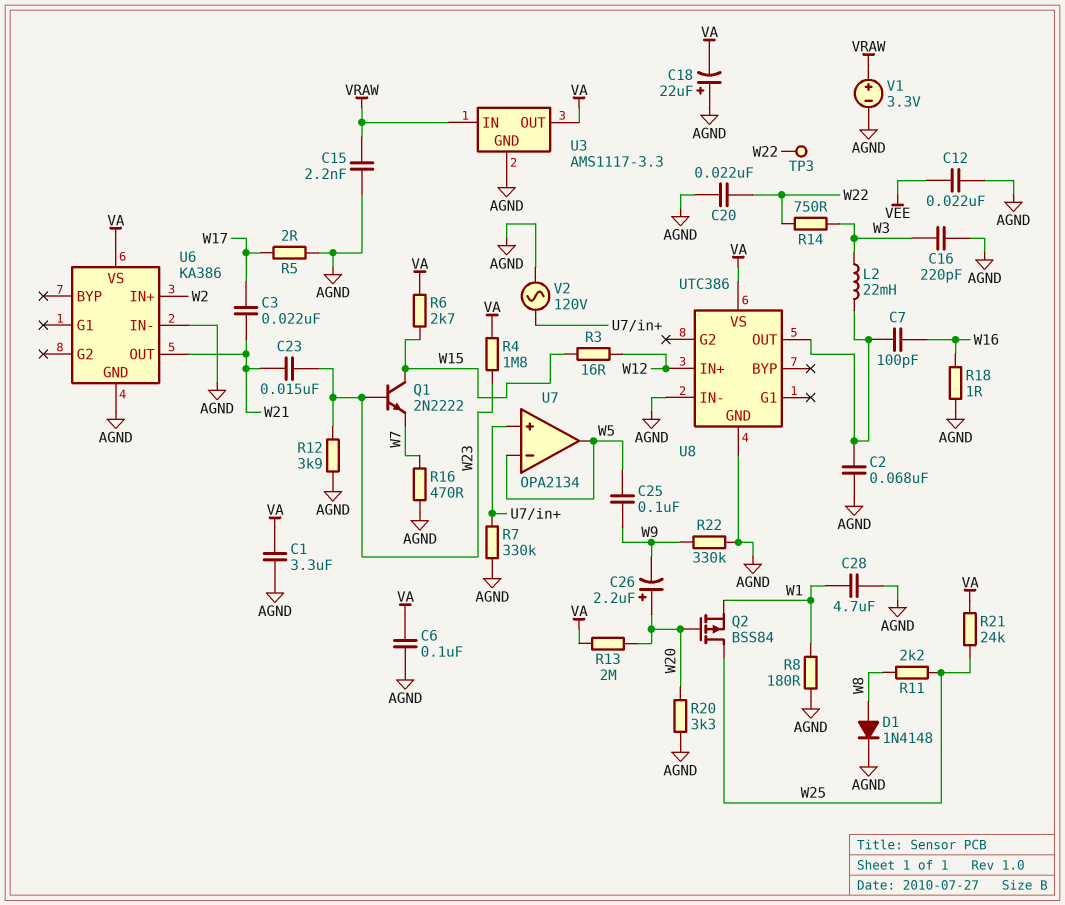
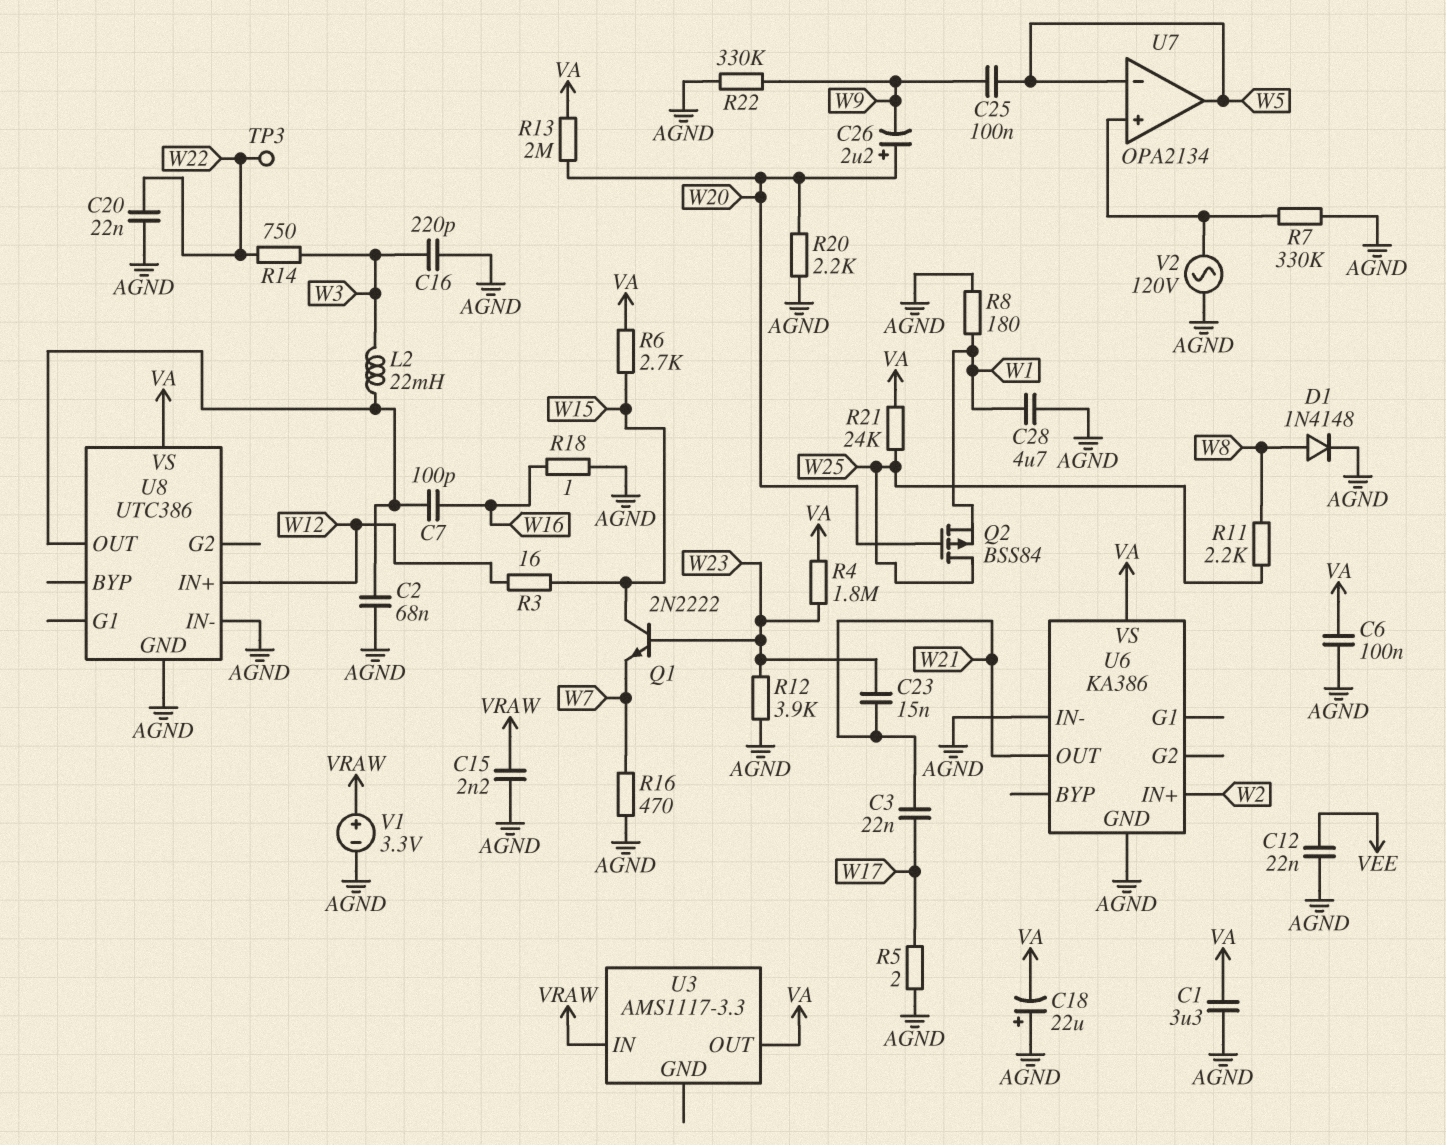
R20: 3.3k (AGND, W20) -> 2.2k (AGND, W20)
U3 pin GND: AGND -> none

